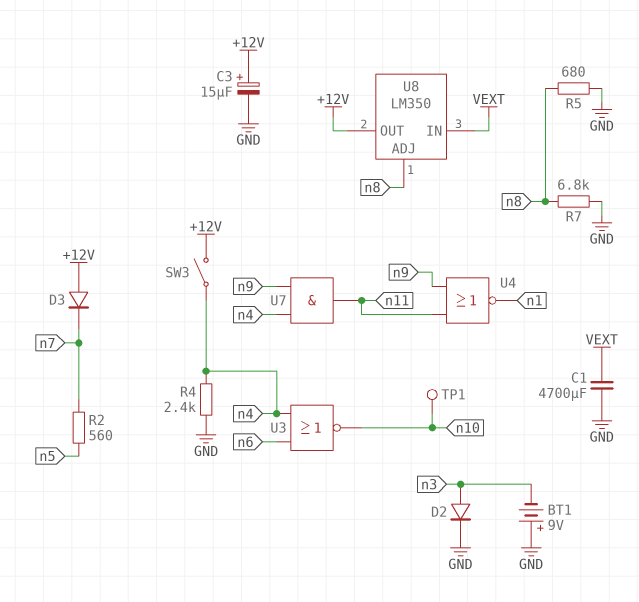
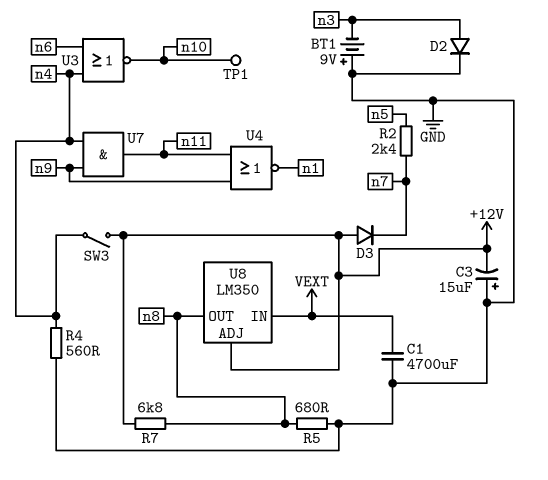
C3: 15uF (plus +12V, minus GND) -> 15uF (plus GND, minus +12V)
R2: 560 (n5, n7) -> 2.4k (n5, n7)
R4: 2.4k (GND, n4) -> 560 (GND, n4)
R7: 6.8k (GND, n8) -> 6.8k (+12V, n8)
U8 pin ADJ: n8 -> +12V
U8 pin OUT: +12V -> n8

